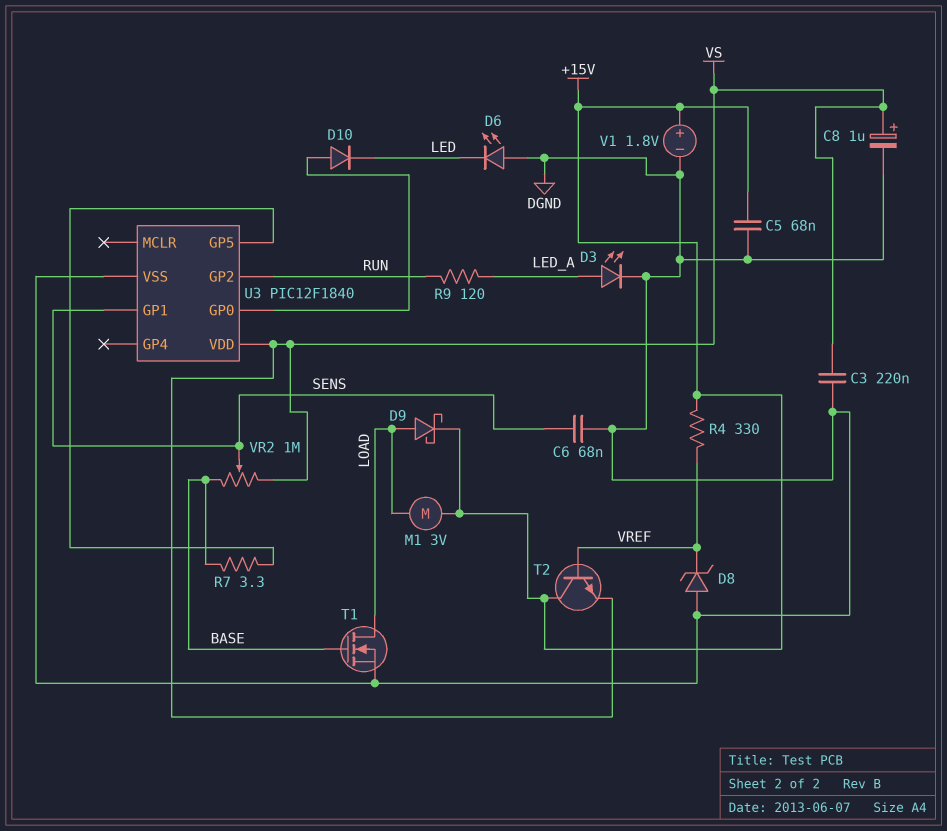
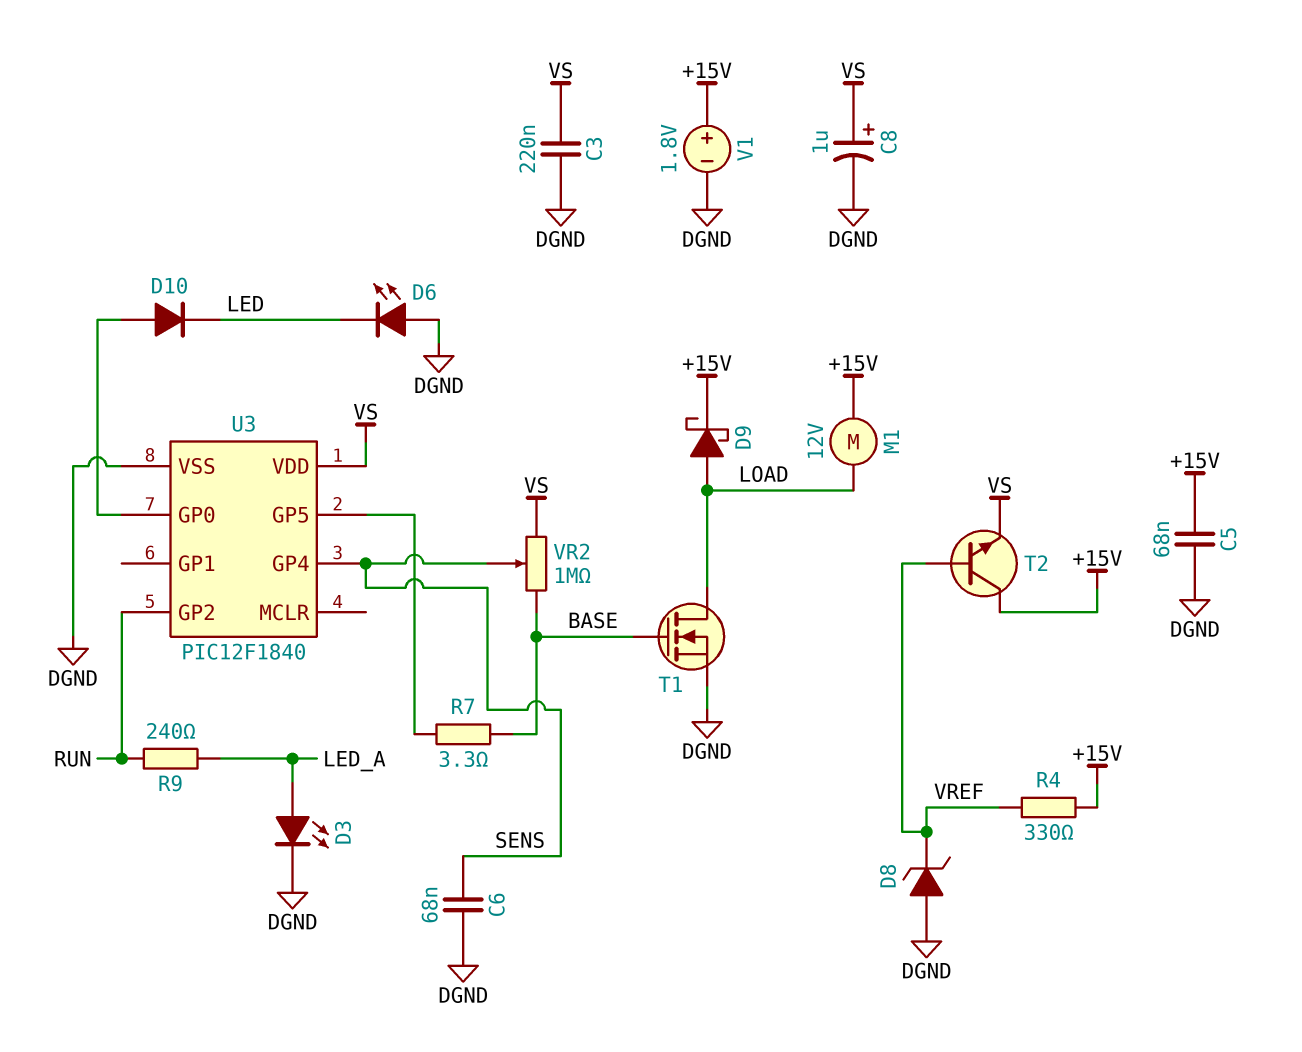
M1: motor 3V (+15V, LOAD) -> motor 12V (+15V, LOAD)
R9: 120 (LED_A, RUN) -> 240 (LED_A, RUN)
U3 pin GP1: SENS -> none
U3 pin GP4: none -> SENS

